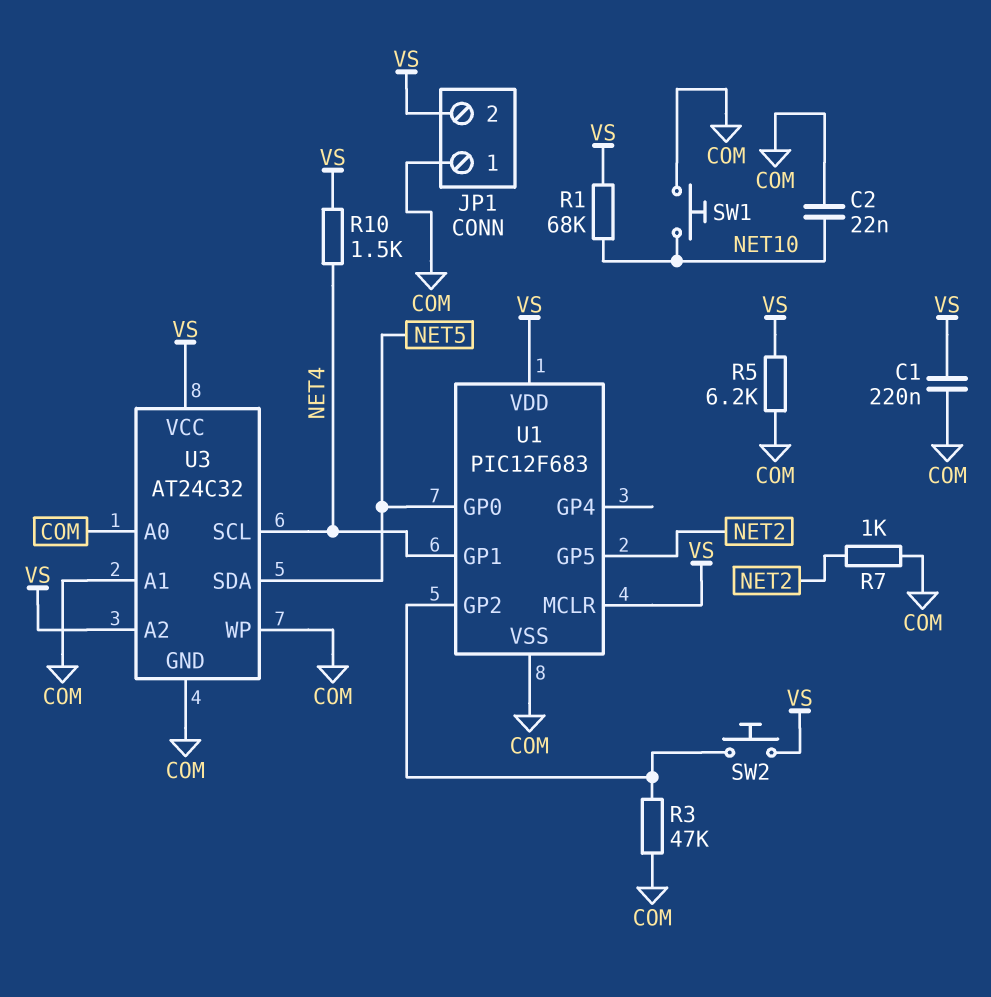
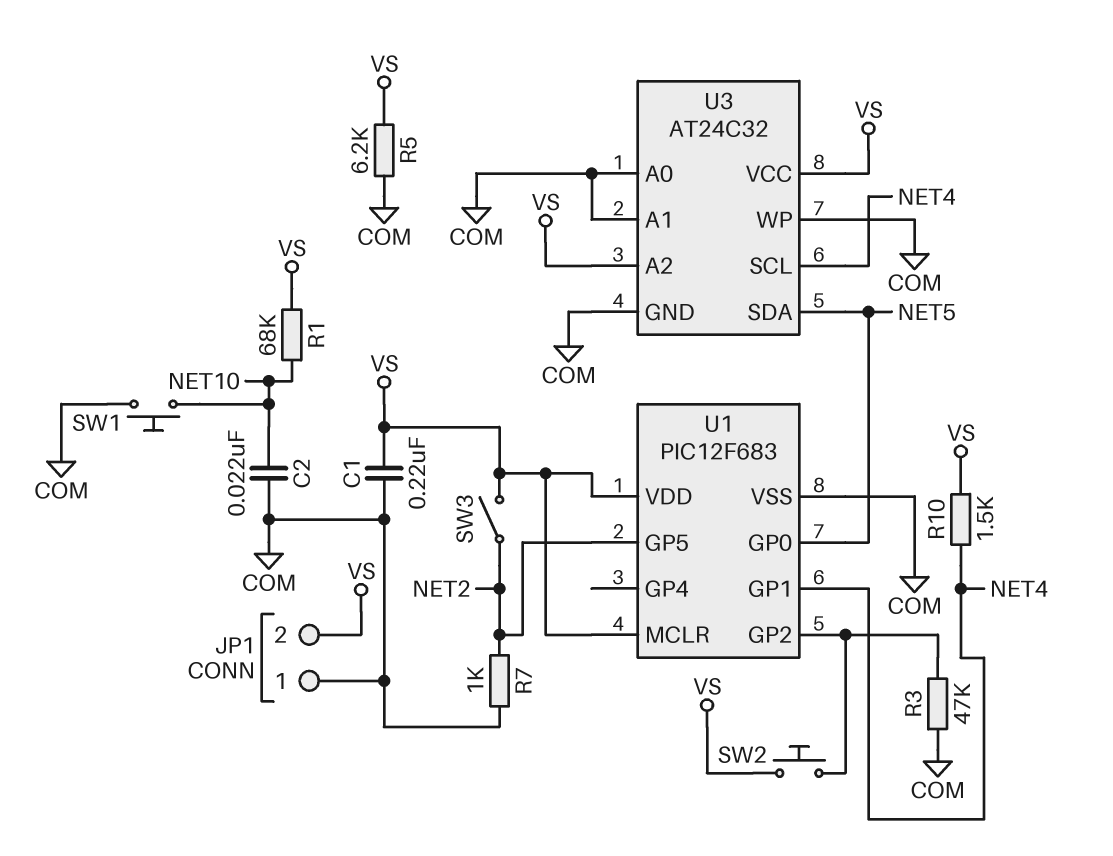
SW3: none -> switch (NET2, VS)

